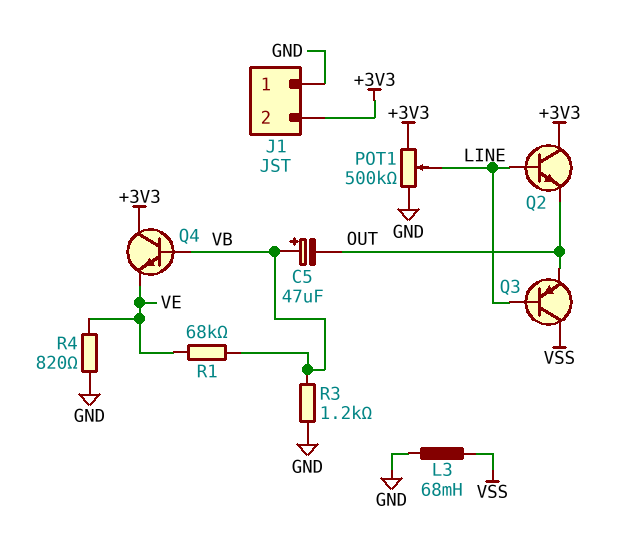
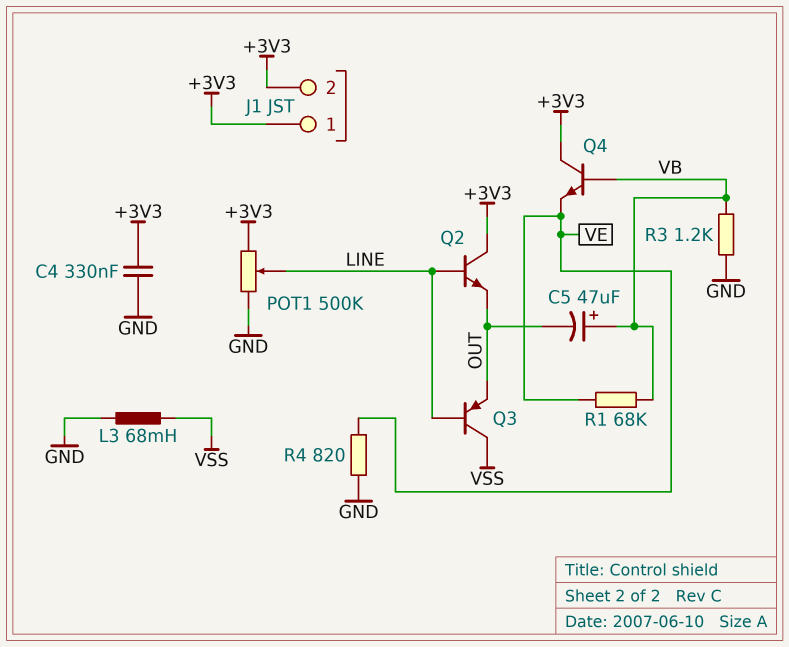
C4: none -> 330nF (+3V3, GND)
J1 pin 1: GND -> +3V3

